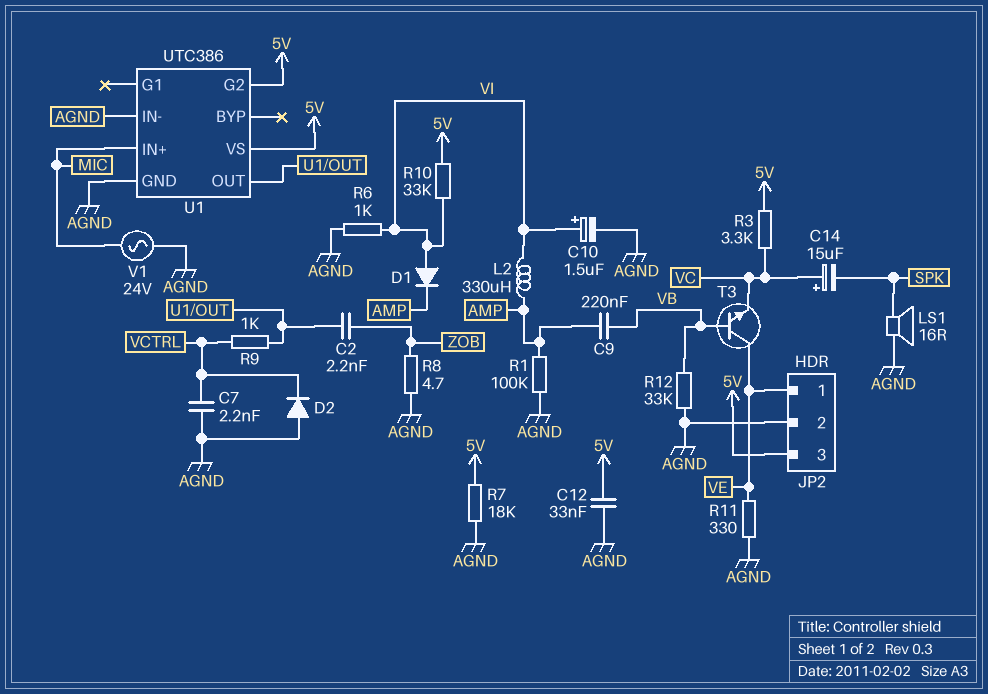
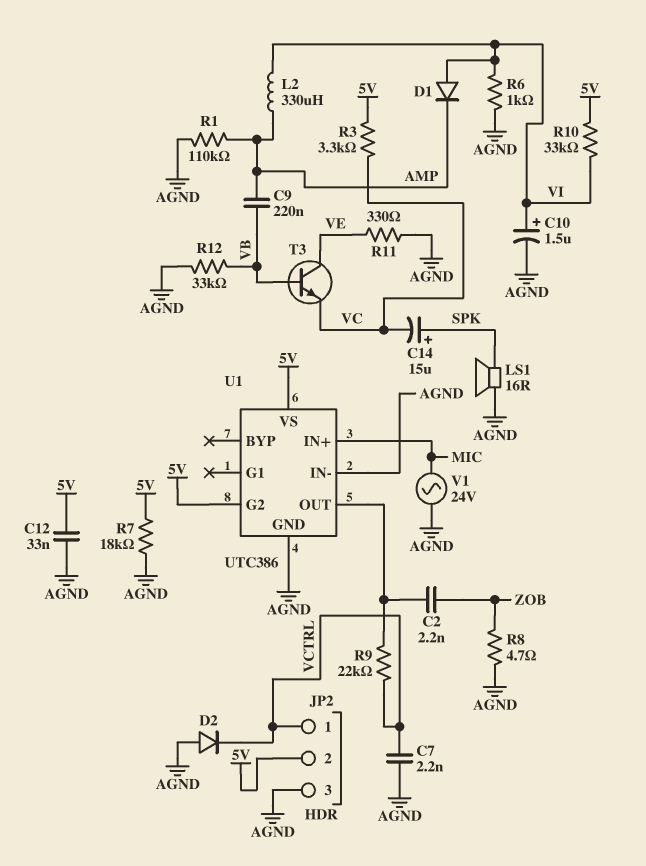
C14: 15uF (plus VC, minus SPK) -> 15uF (plus SPK, minus VC)
JP2 pin 1: VE -> VCTRL
JP2 pin 2: AGND -> 5V
JP2 pin 3: 5V -> AGND
R1: 100k (AGND, AMP) -> 110k (AGND, AMP)
R9: 1k (U1/OUT, VCTRL) -> 22k (U1/OUT, VCTRL)

